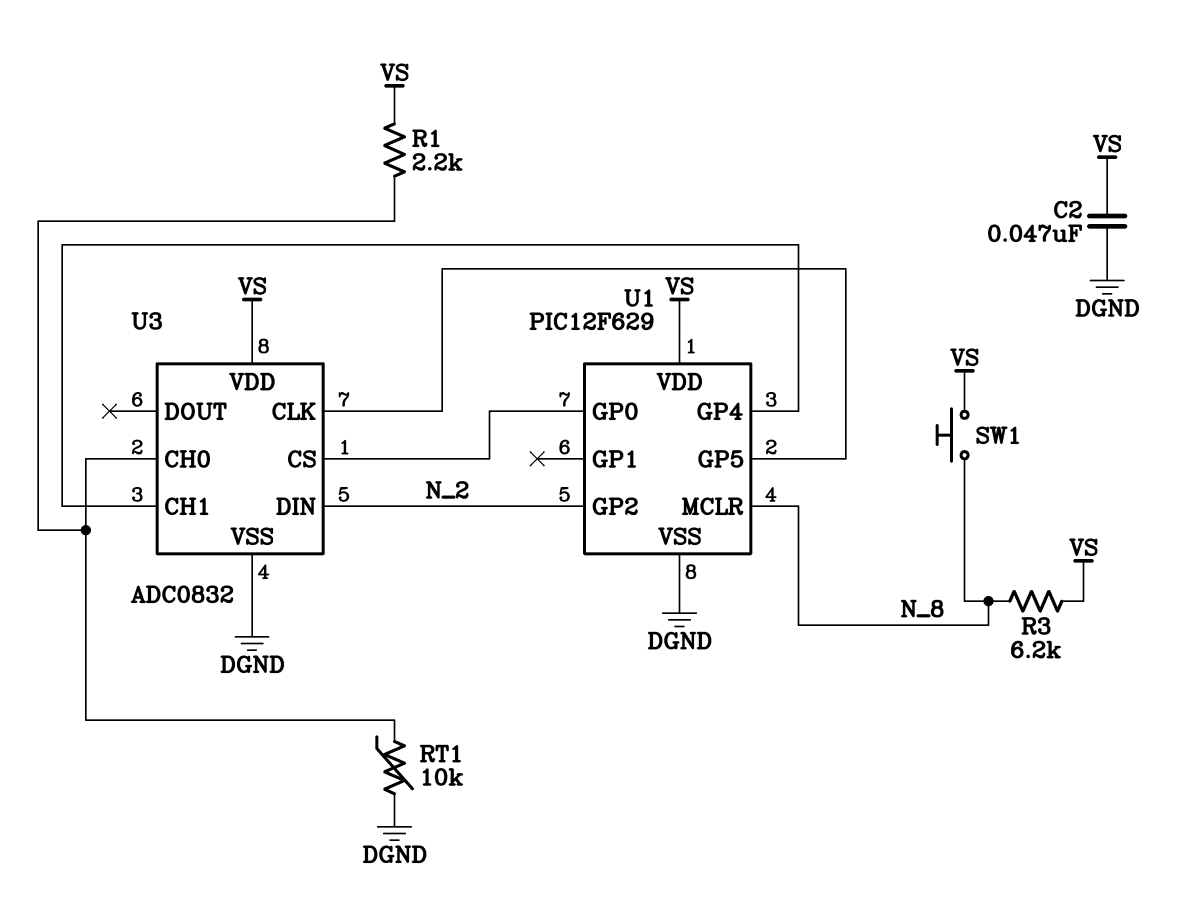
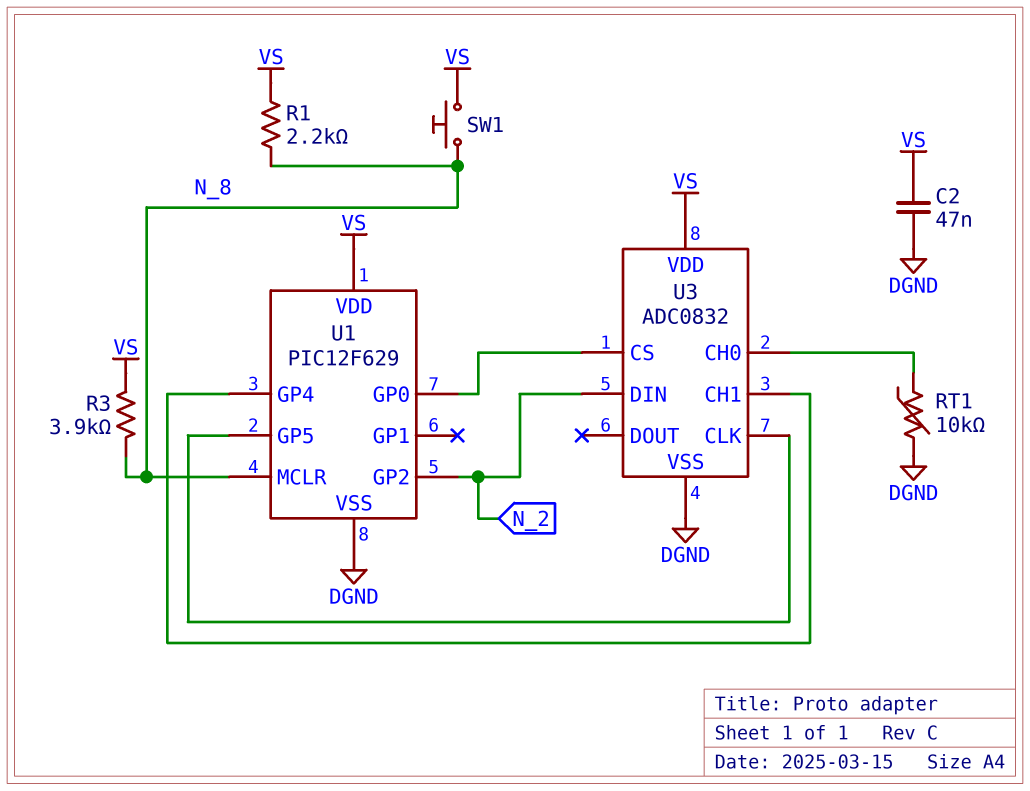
R1: 2.2k (U3/CH0, VS) -> 2.2k (N_8, VS)
R3: 6.2k (N_8, VS) -> 3.9k (N_8, VS)

